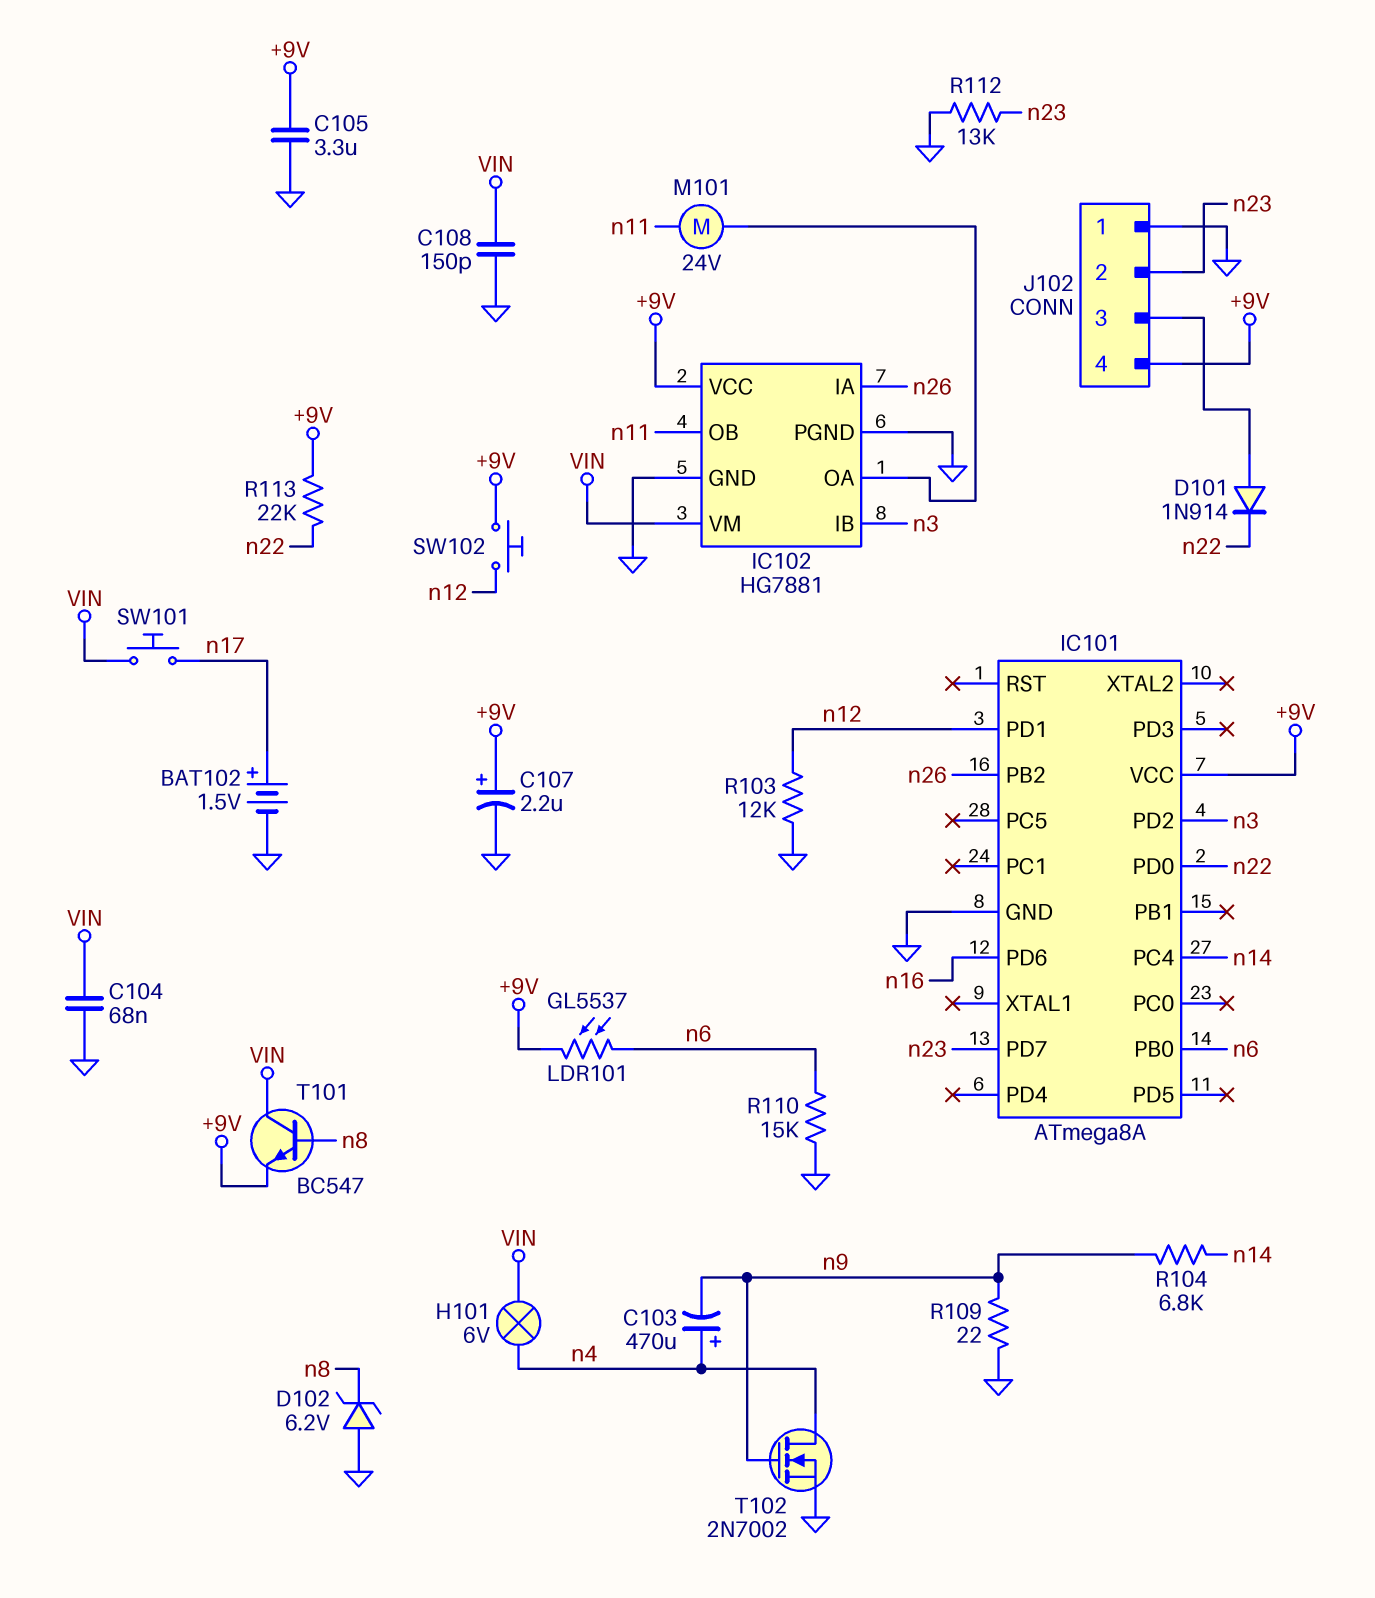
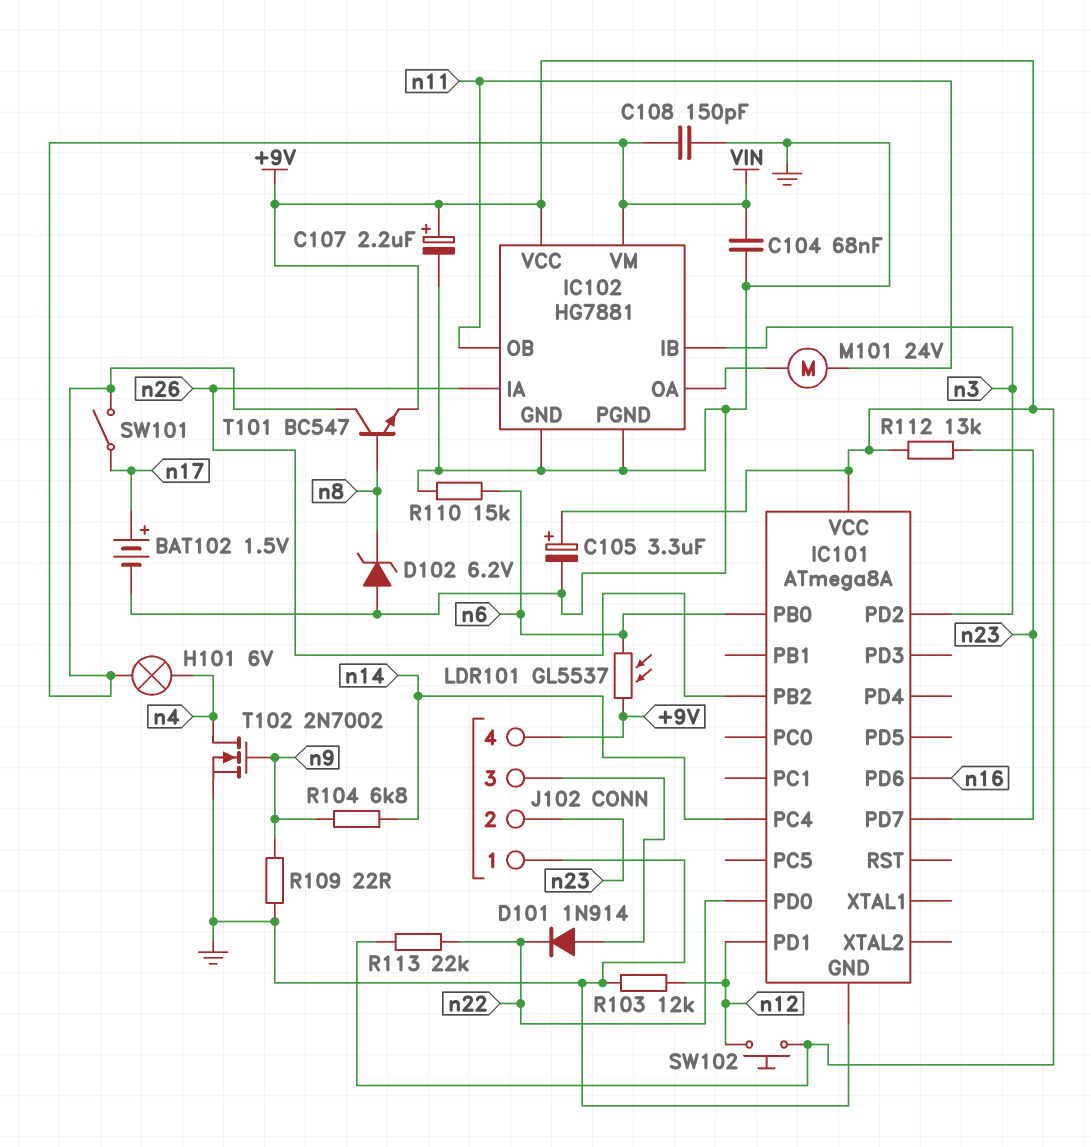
C103: 470uF (plus n4, minus n9) -> none
C105: 3.3uF (+9V, GND) -> 3.3uF (plus +9V, minus GND)
R112: 13k (GND, n23) -> 13k (+9V, n23)
SW101: button (VIN, n17) -> switch (VIN, n17)

